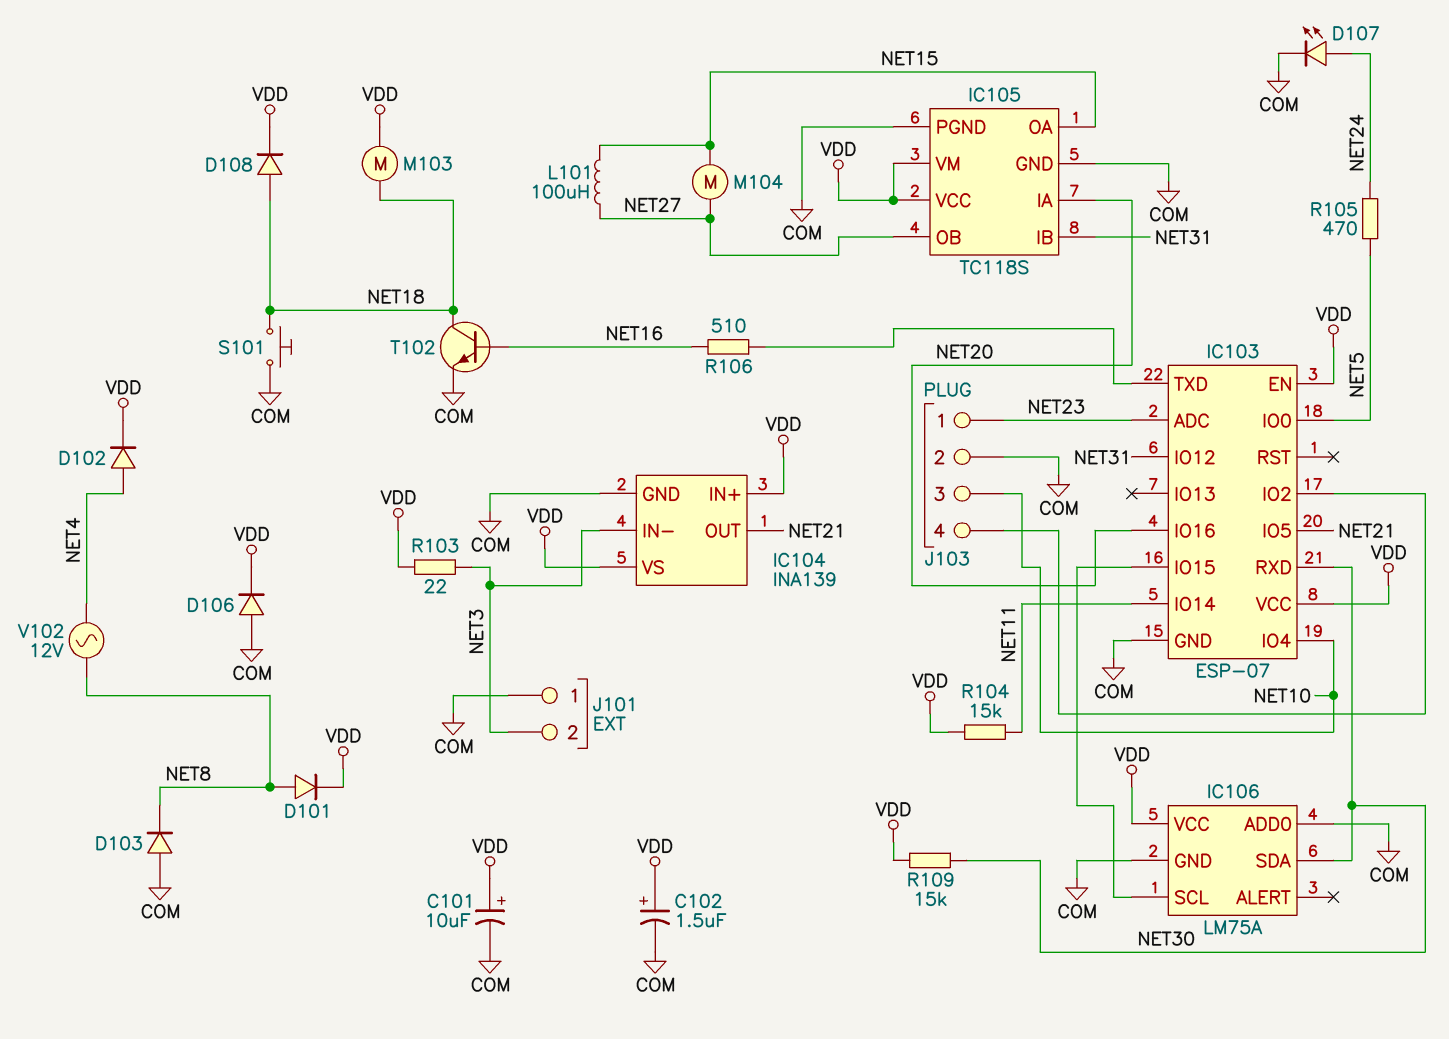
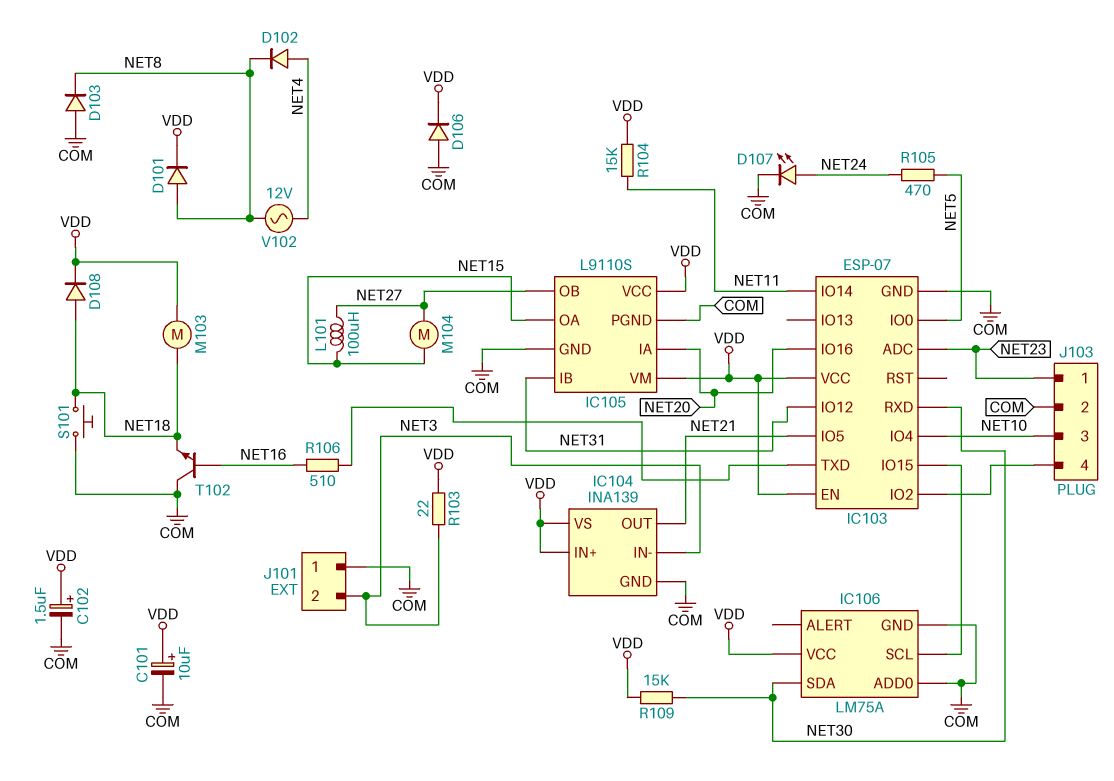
D102: diode (A NET4, K VDD) -> diode (A NET4, K NET8)
IC105: TC118S -> L9110S
T102: NPN (B NET16, C NET18, E COM) -> NPN (B NET16, C COM, E NET18)

